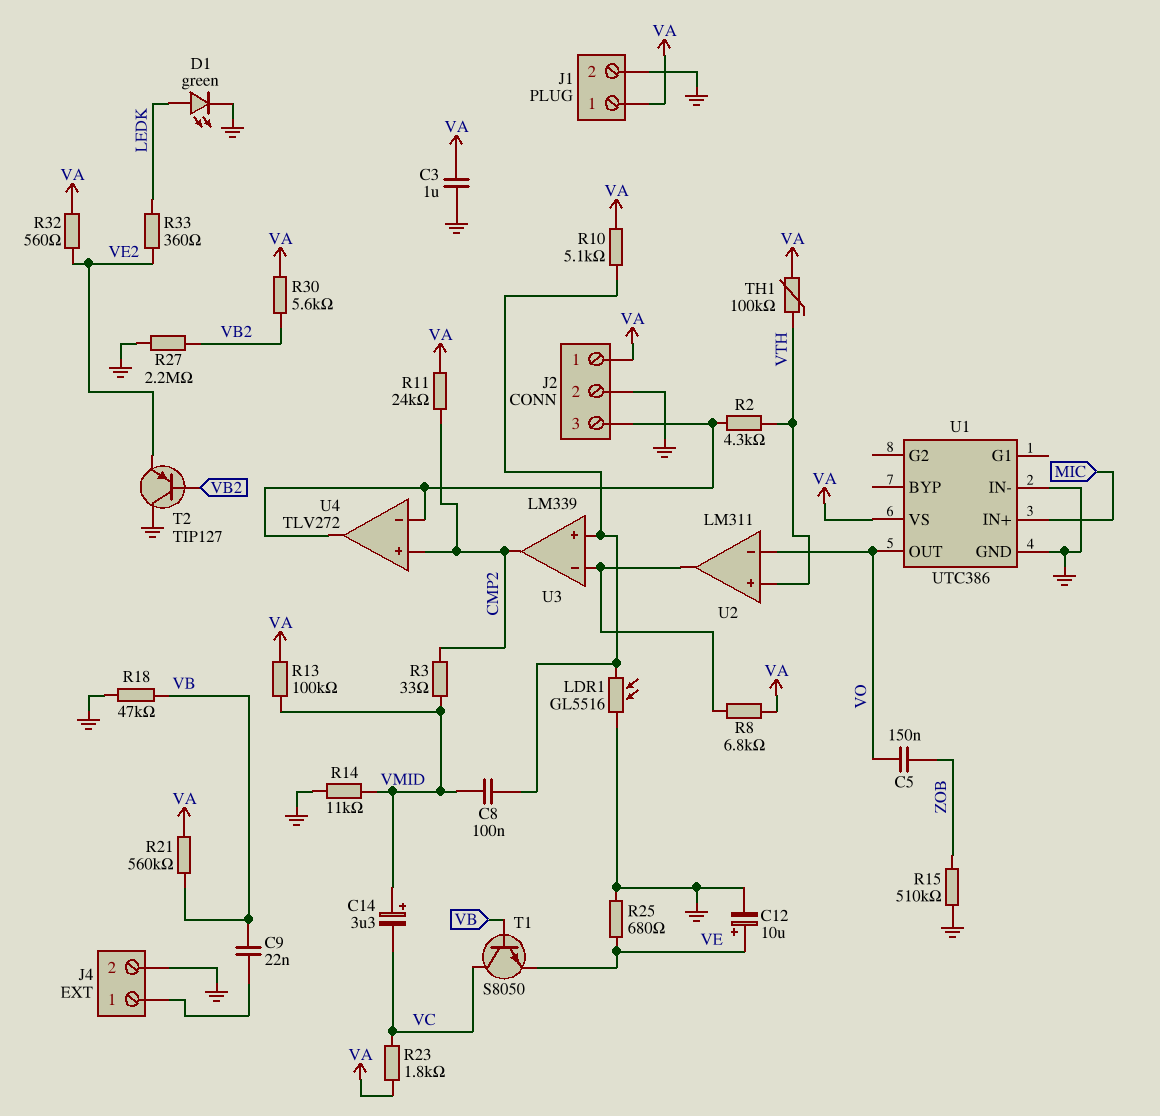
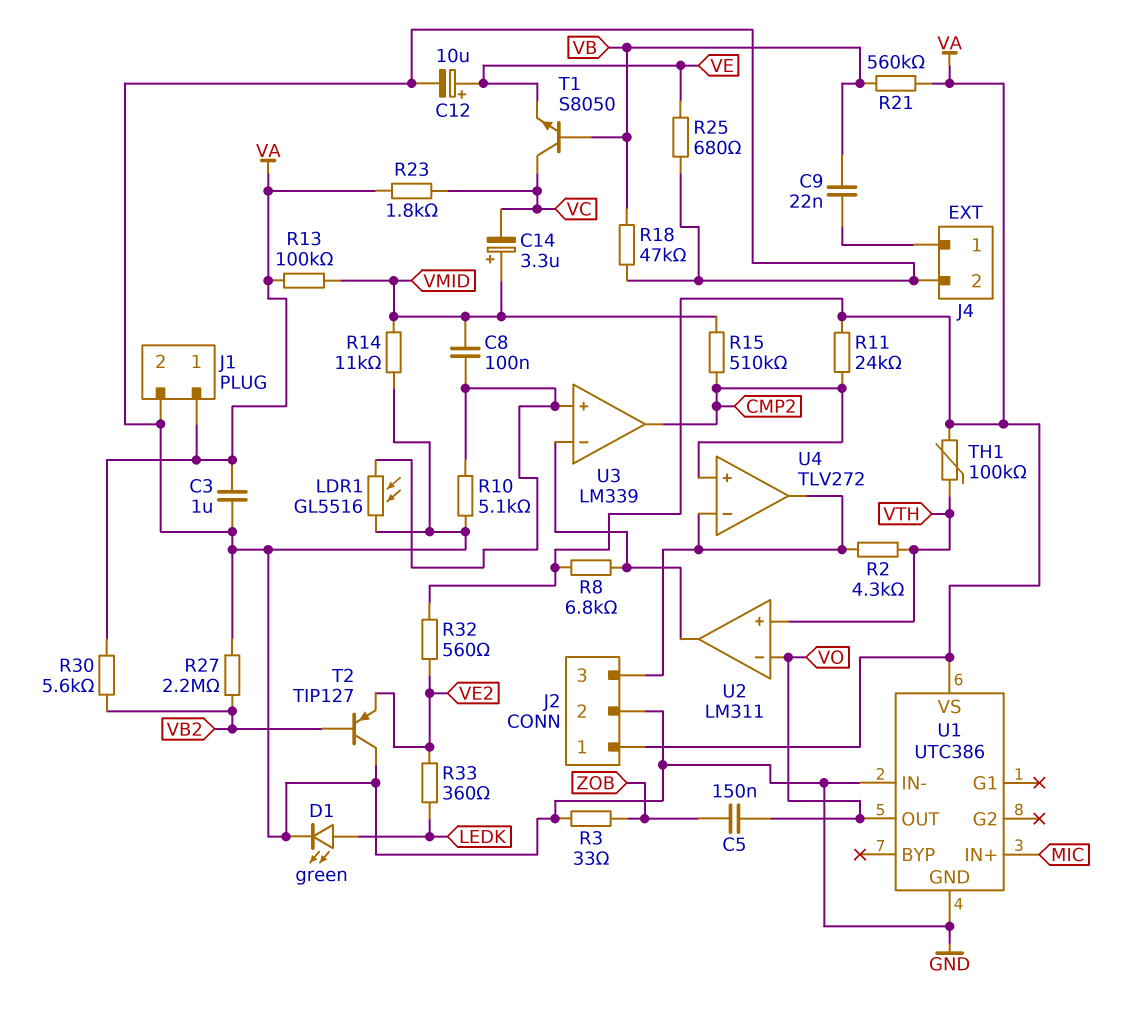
R3: 33 (CMP2, VMID) -> 33 (GND, ZOB)
R10: 5.1k (U3/in+, VA) -> 5.1k (GND, U3/in+)
R15: 510k (GND, ZOB) -> 510k (CMP2, VMID)

